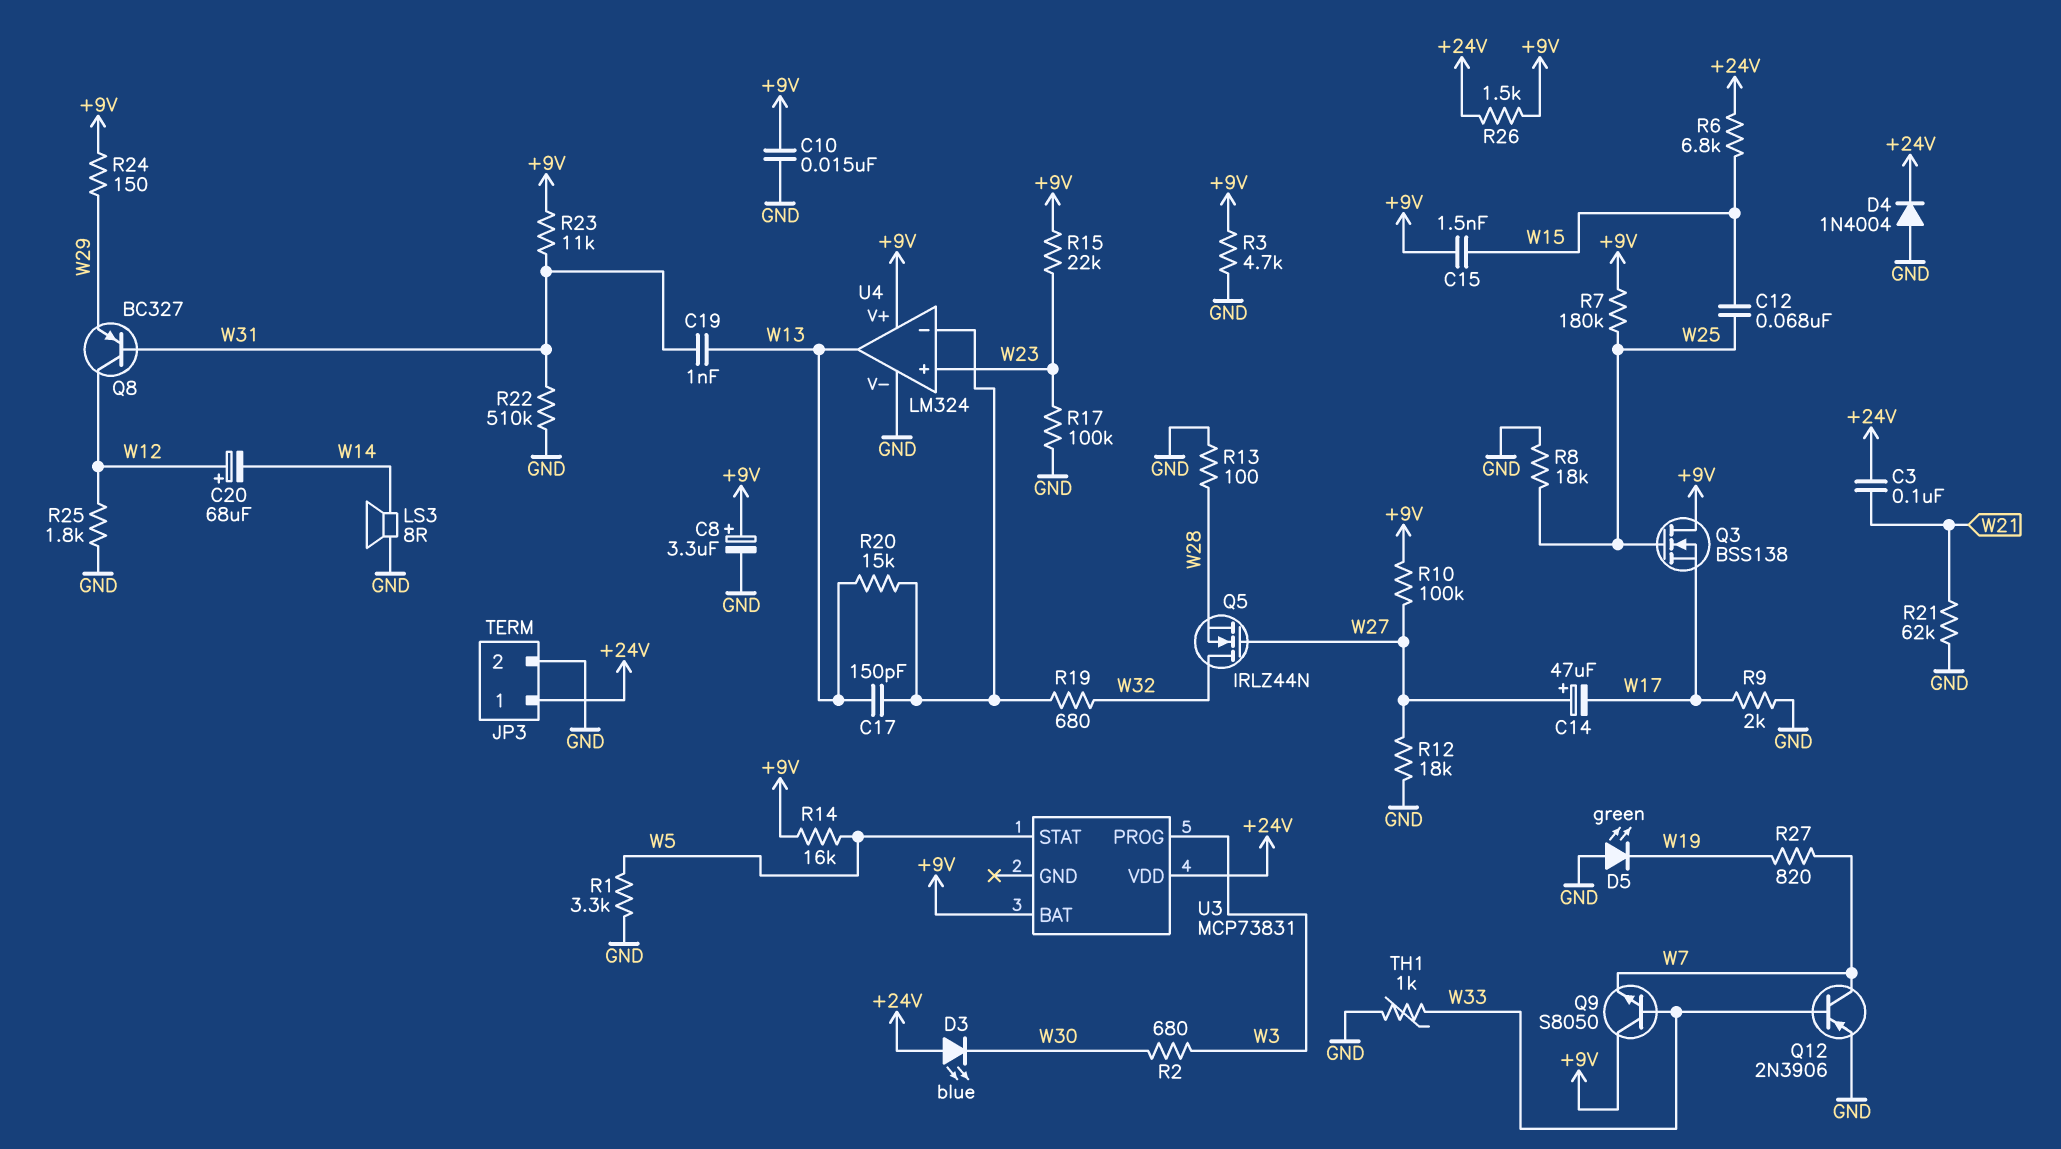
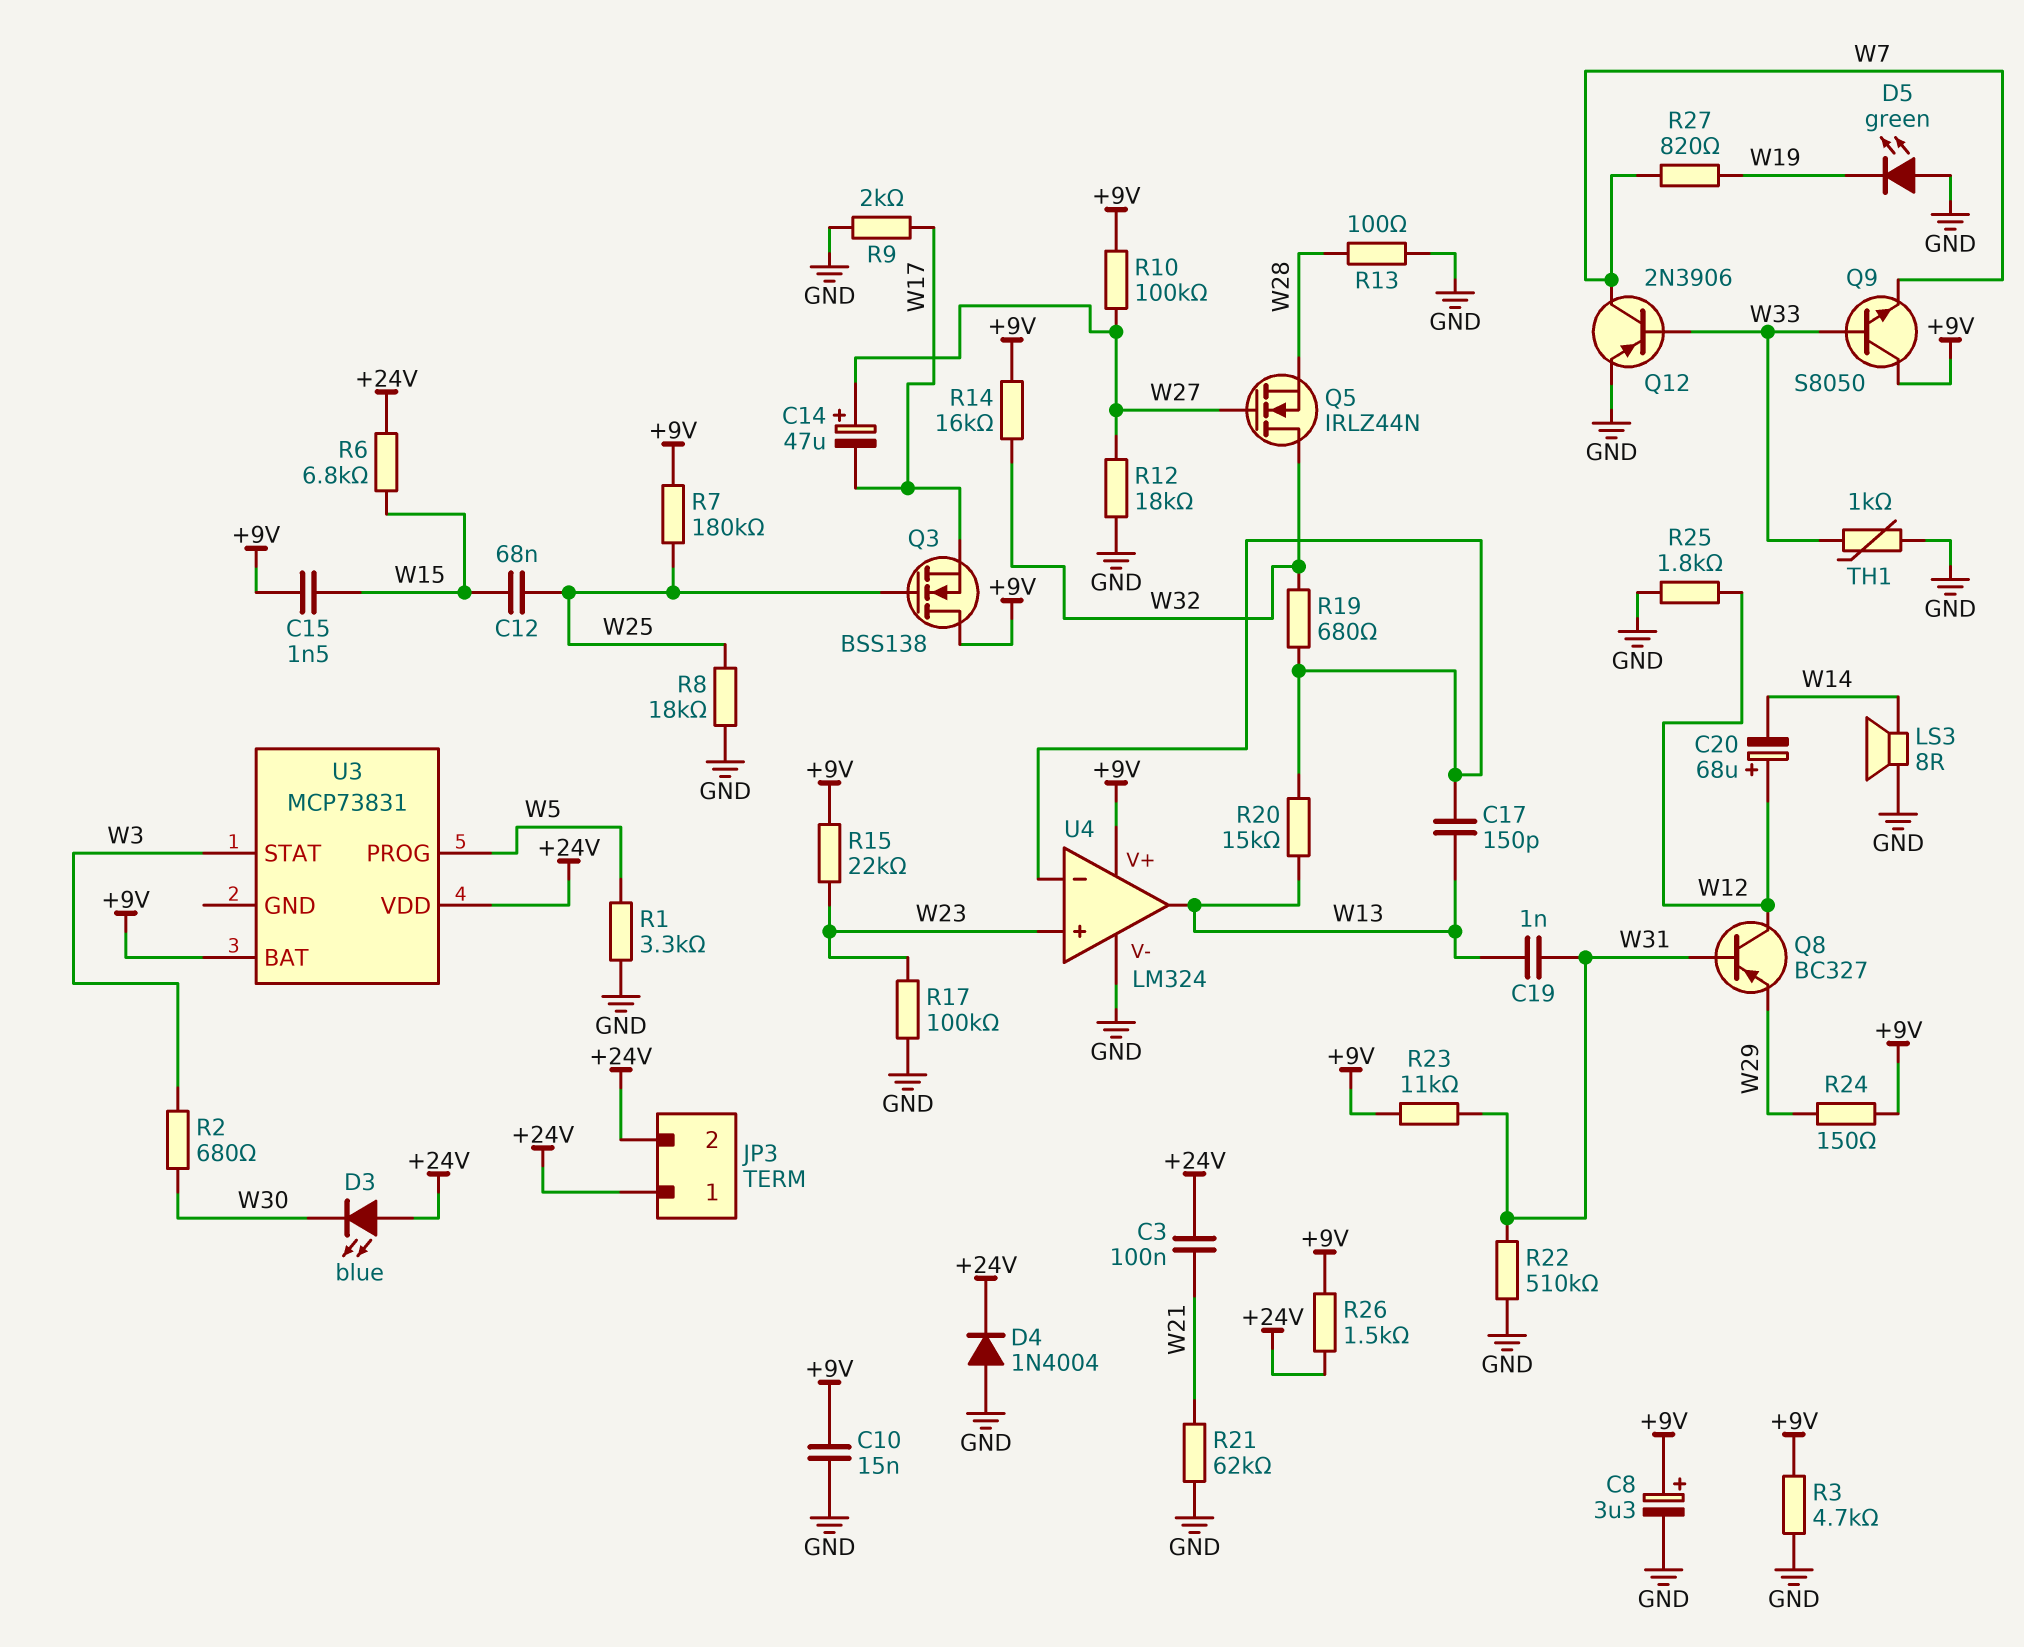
JP3 pin 2: GND -> +24V
R14: 16k (+9V, W5) -> 16k (+9V, W32)
U3 pin PROG: W3 -> W5
U3 pin STAT: W5 -> W3

